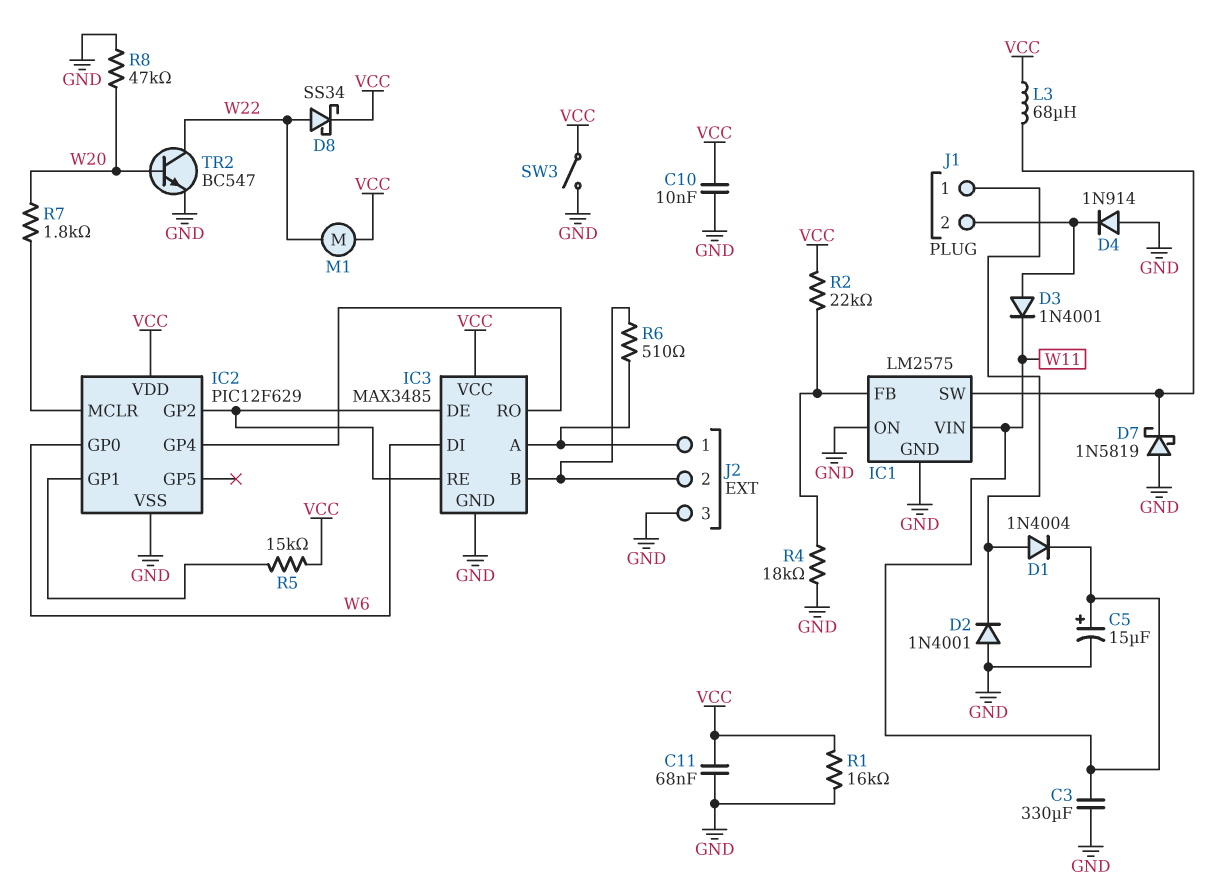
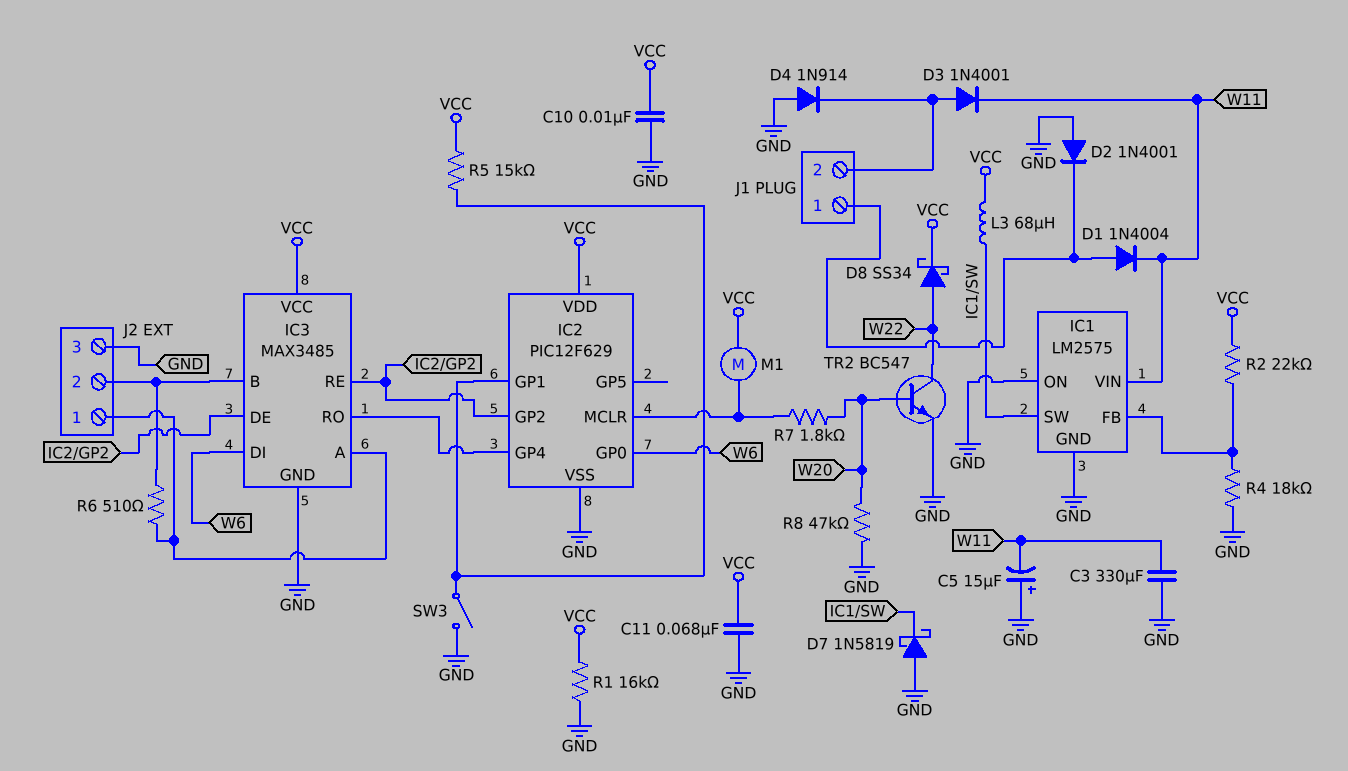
C5: 15uF (plus W11, minus GND) -> 15uF (plus GND, minus W11)
M1: motor (VCC, W22) -> motor (IC2/MCLR, VCC)
SW3: switch (GND, VCC) -> switch (GND, IC2/GP1)

